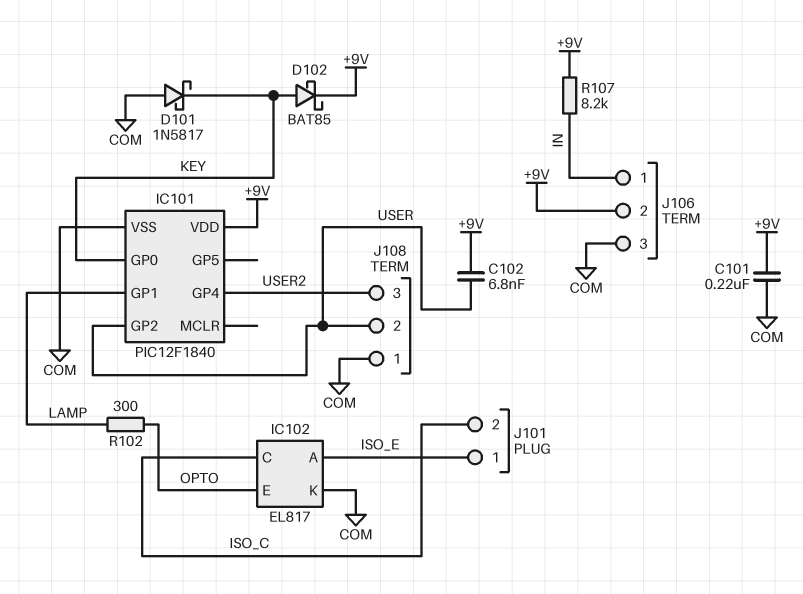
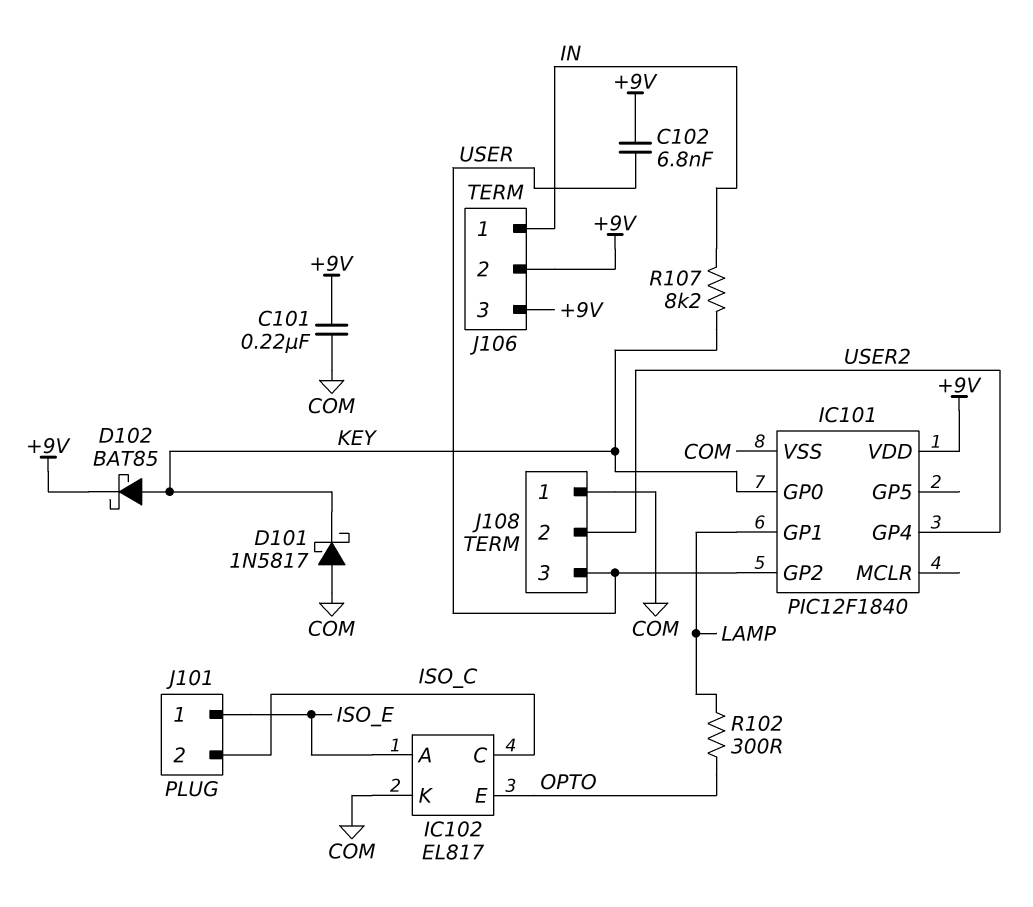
J106 pin 3: COM -> +9V
J108 pin 2: USER -> USER2
J108 pin 3: USER2 -> USER
R107: 8.2k (+9V, IN) -> 8.2k (IN, KEY)

